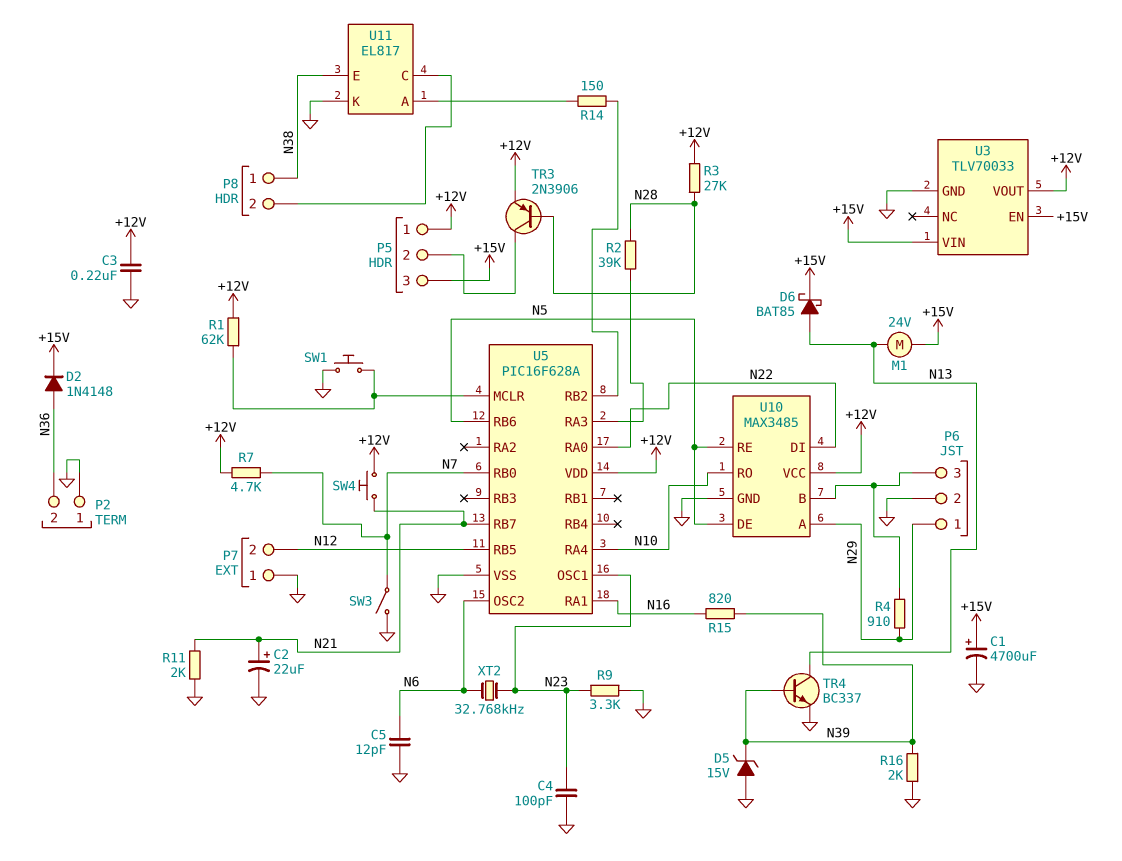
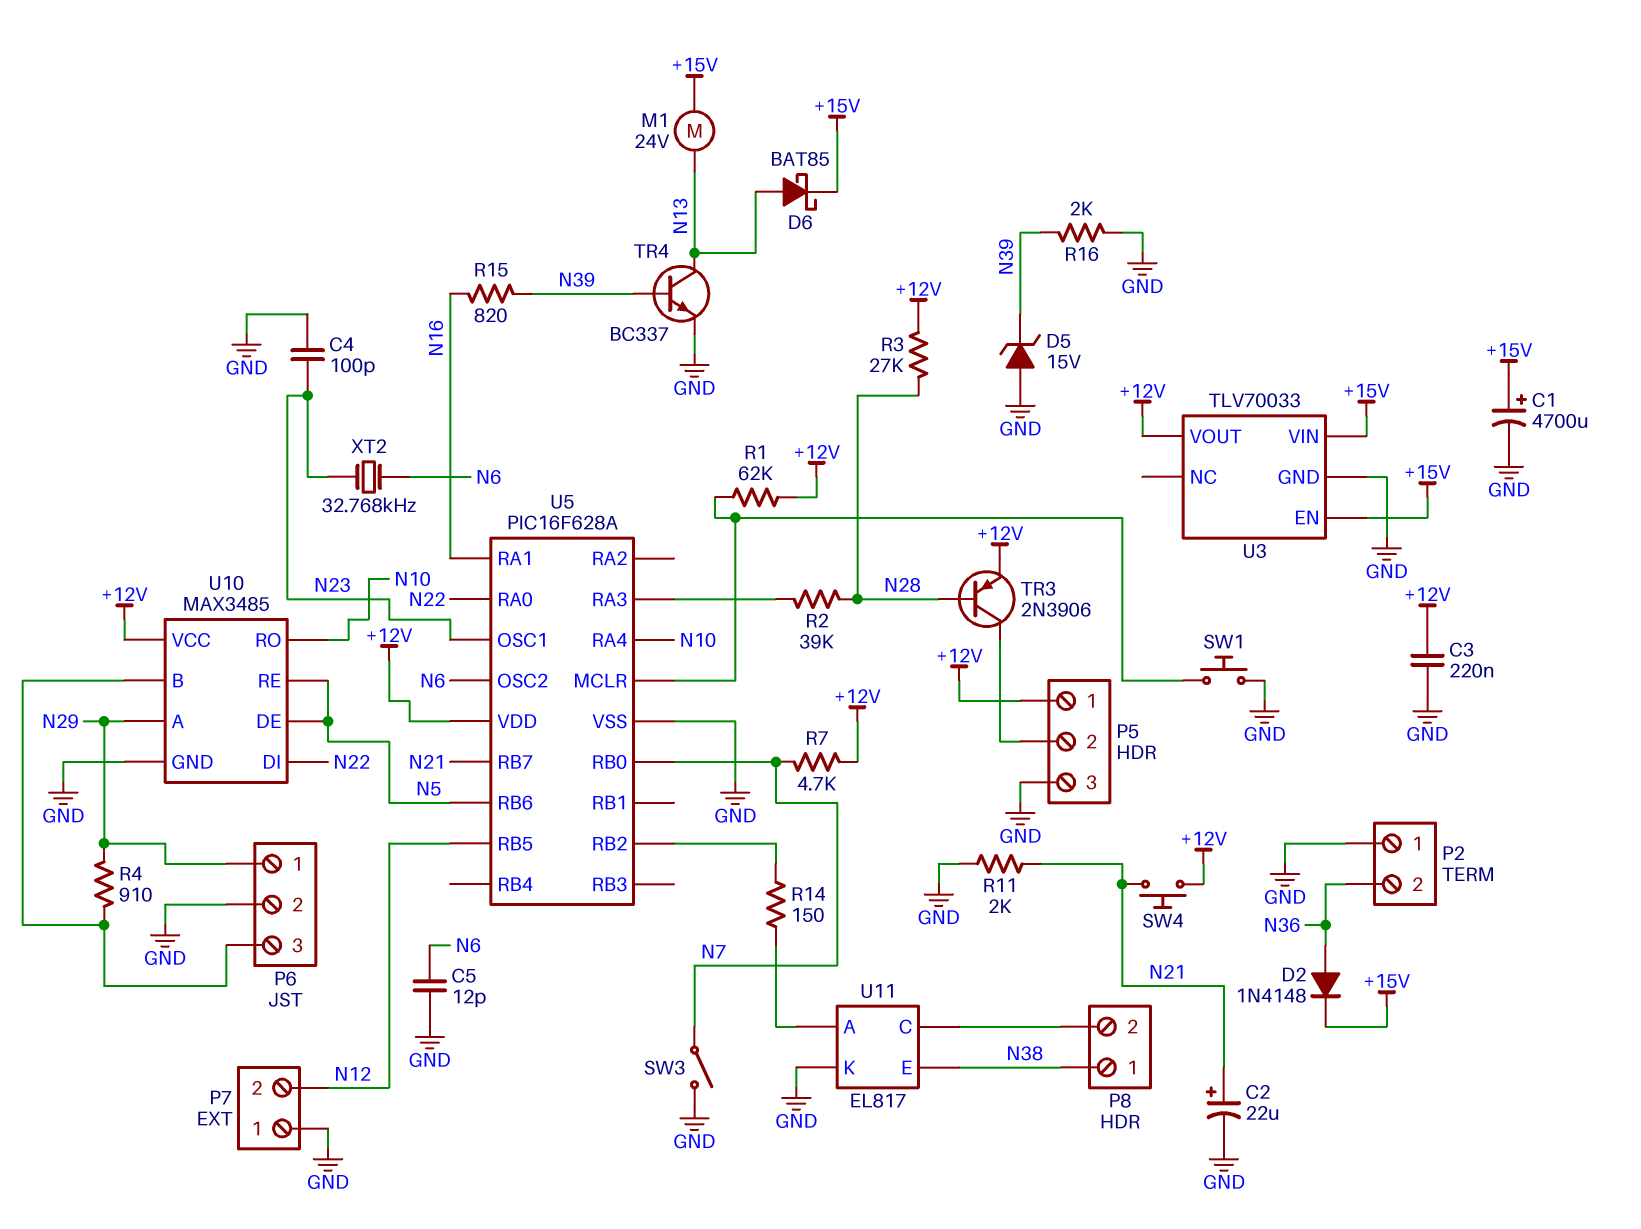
P5 pin 3: +15V -> GND
R9: 3.3k (GND, N23) -> none

